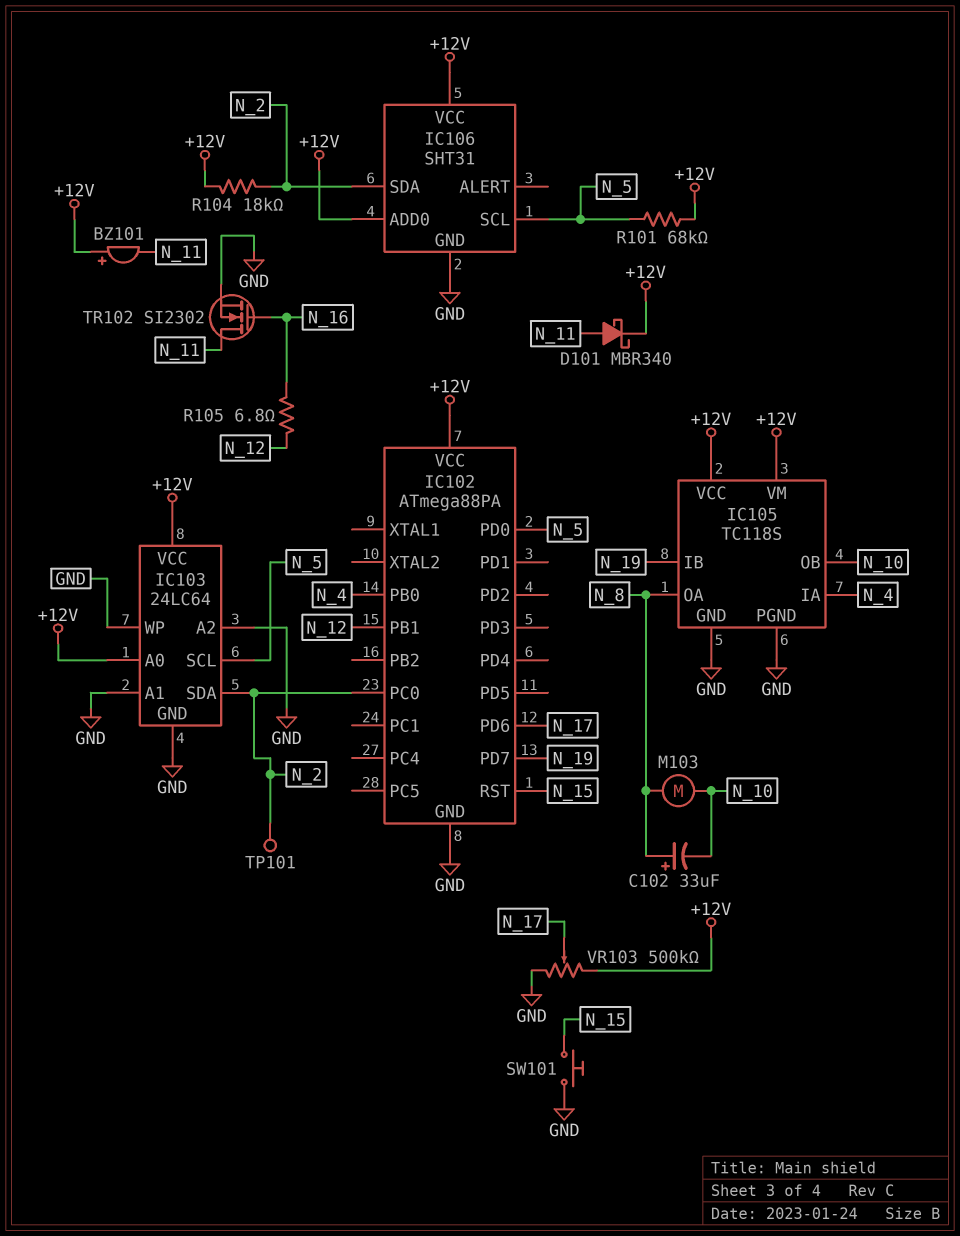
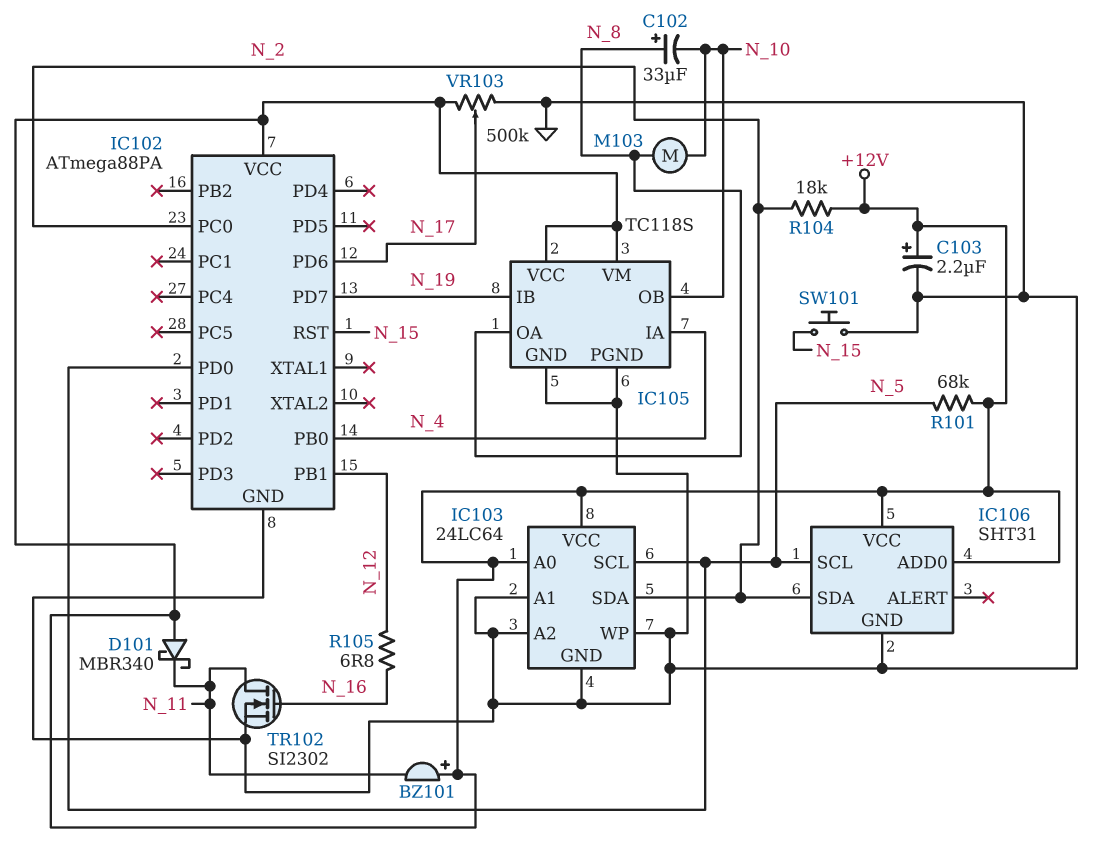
C103: none -> 2.2uF (plus +12V, minus GND)
D101: schottky MBR340 (A N_11, K +12V) -> schottky MBR340 (A +12V, K N_11)
TP101: test point (N_2) -> none

